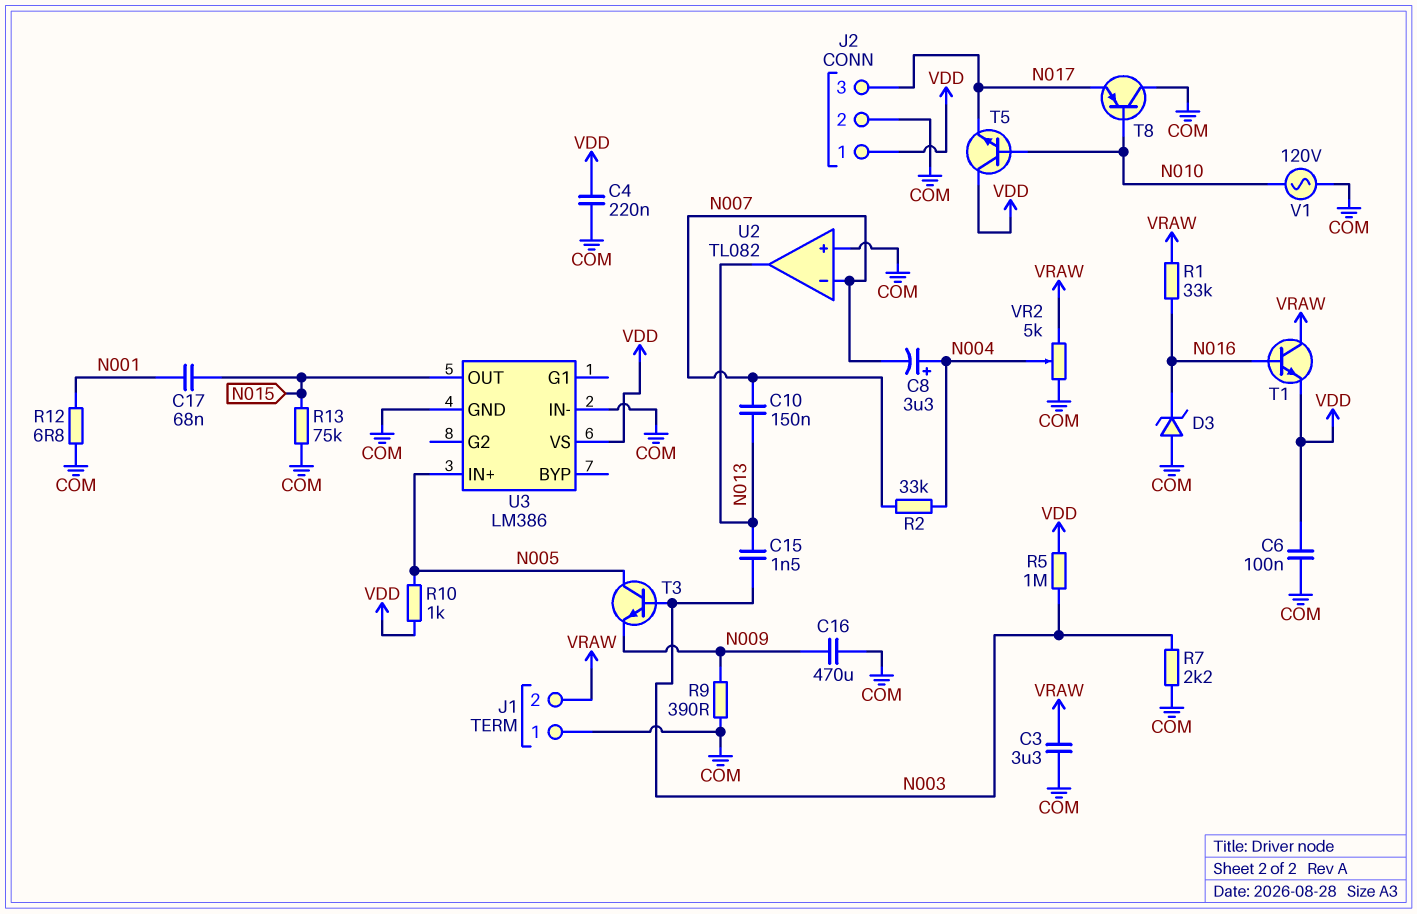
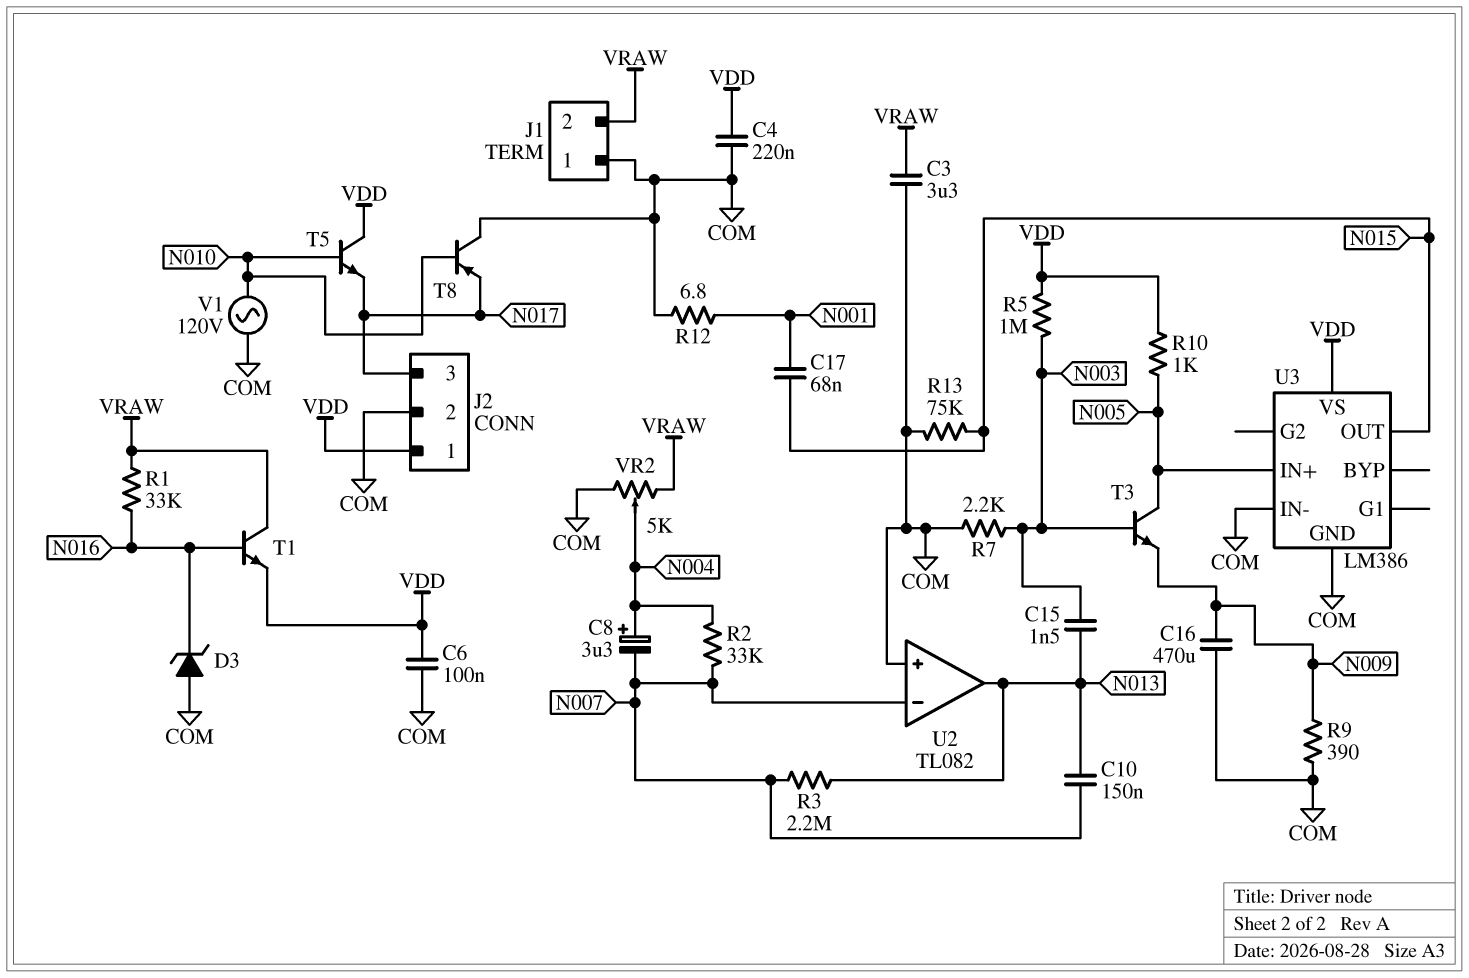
R3: none -> 2.2M (N007, N013)

